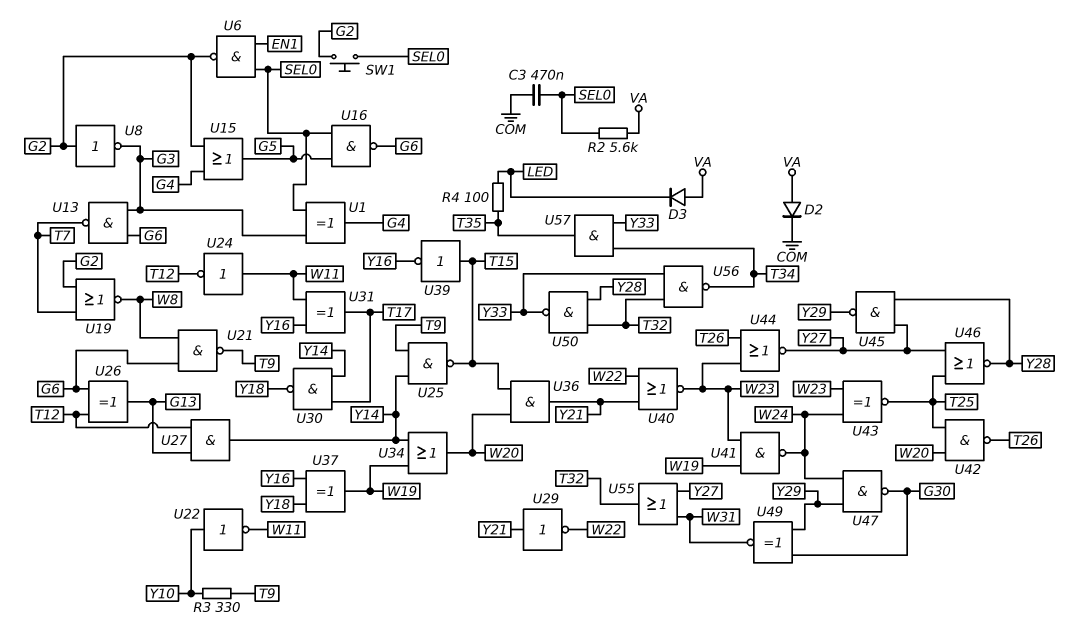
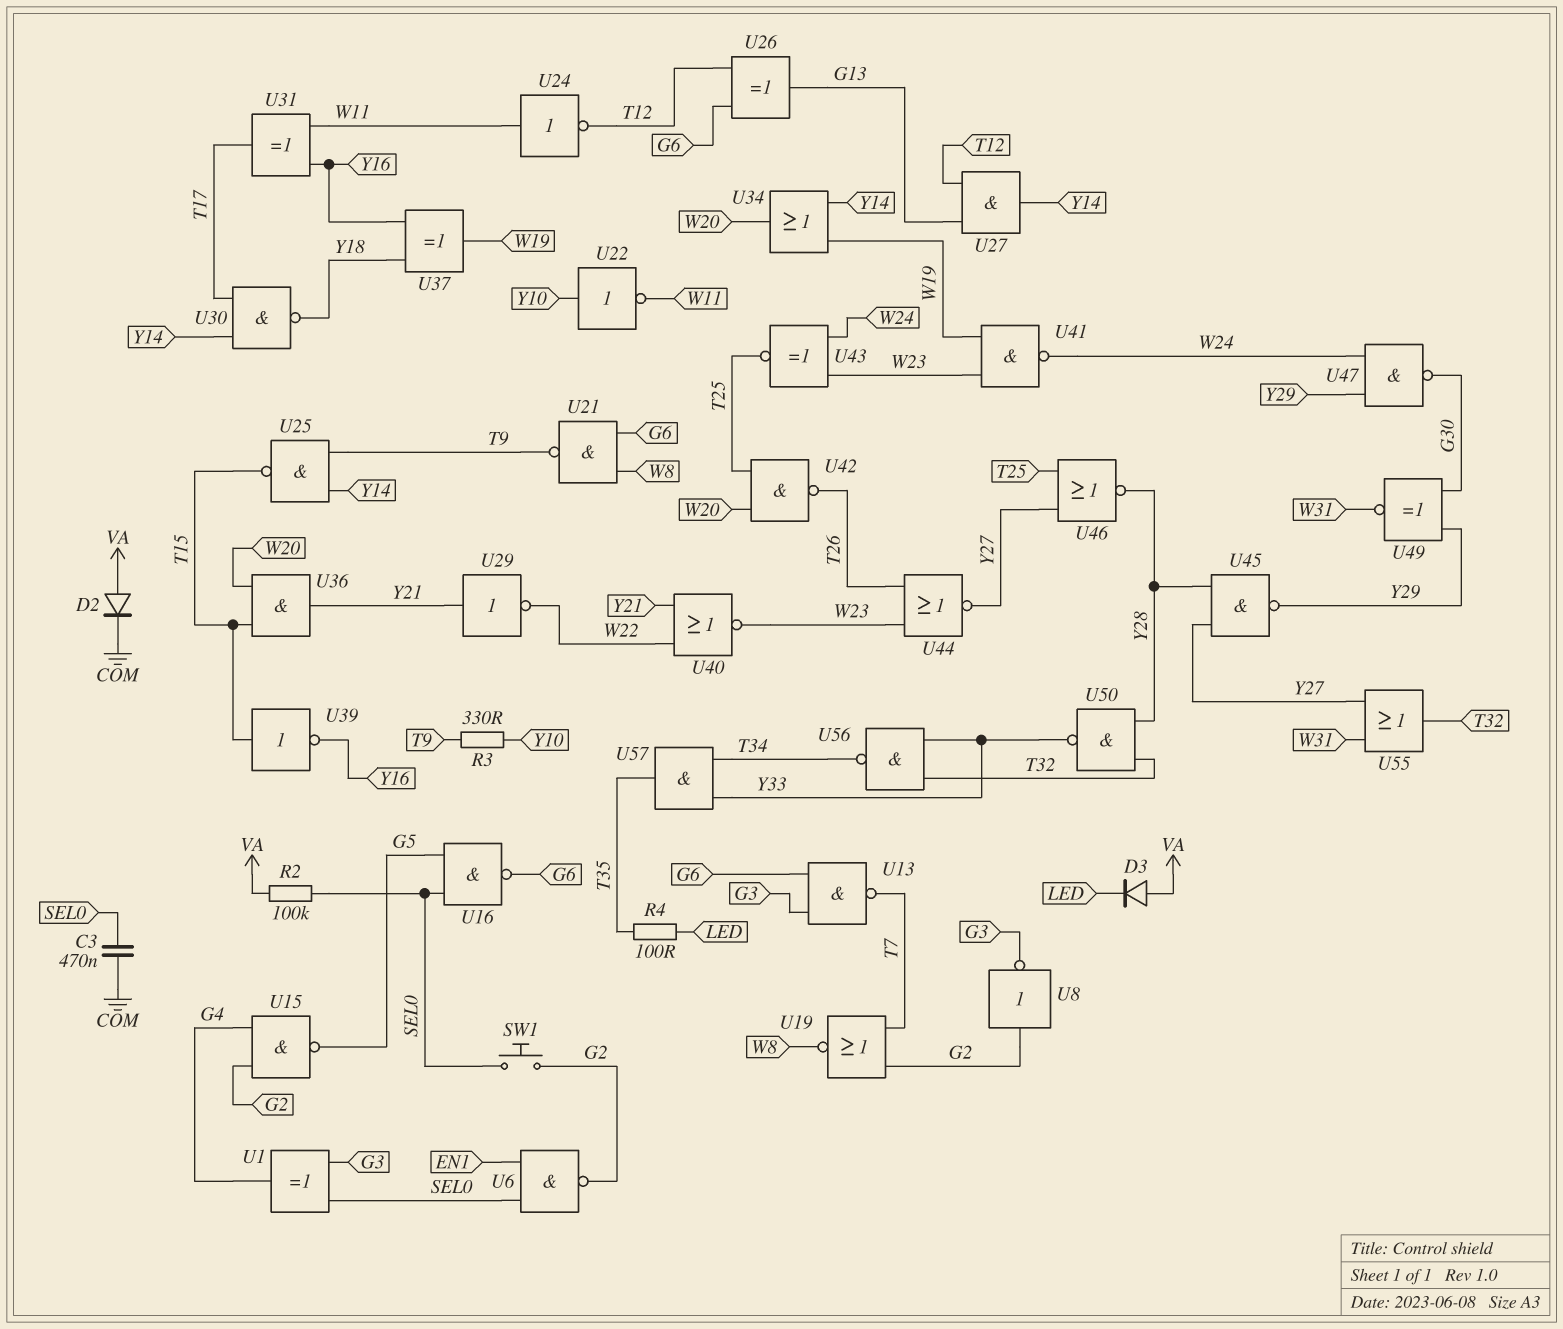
R2: 5.6k (SEL0, VA) -> 100k (SEL0, VA)
U15: OR (in G2, in G4, out G5) -> NAND (in G2, in G4, out G5)

